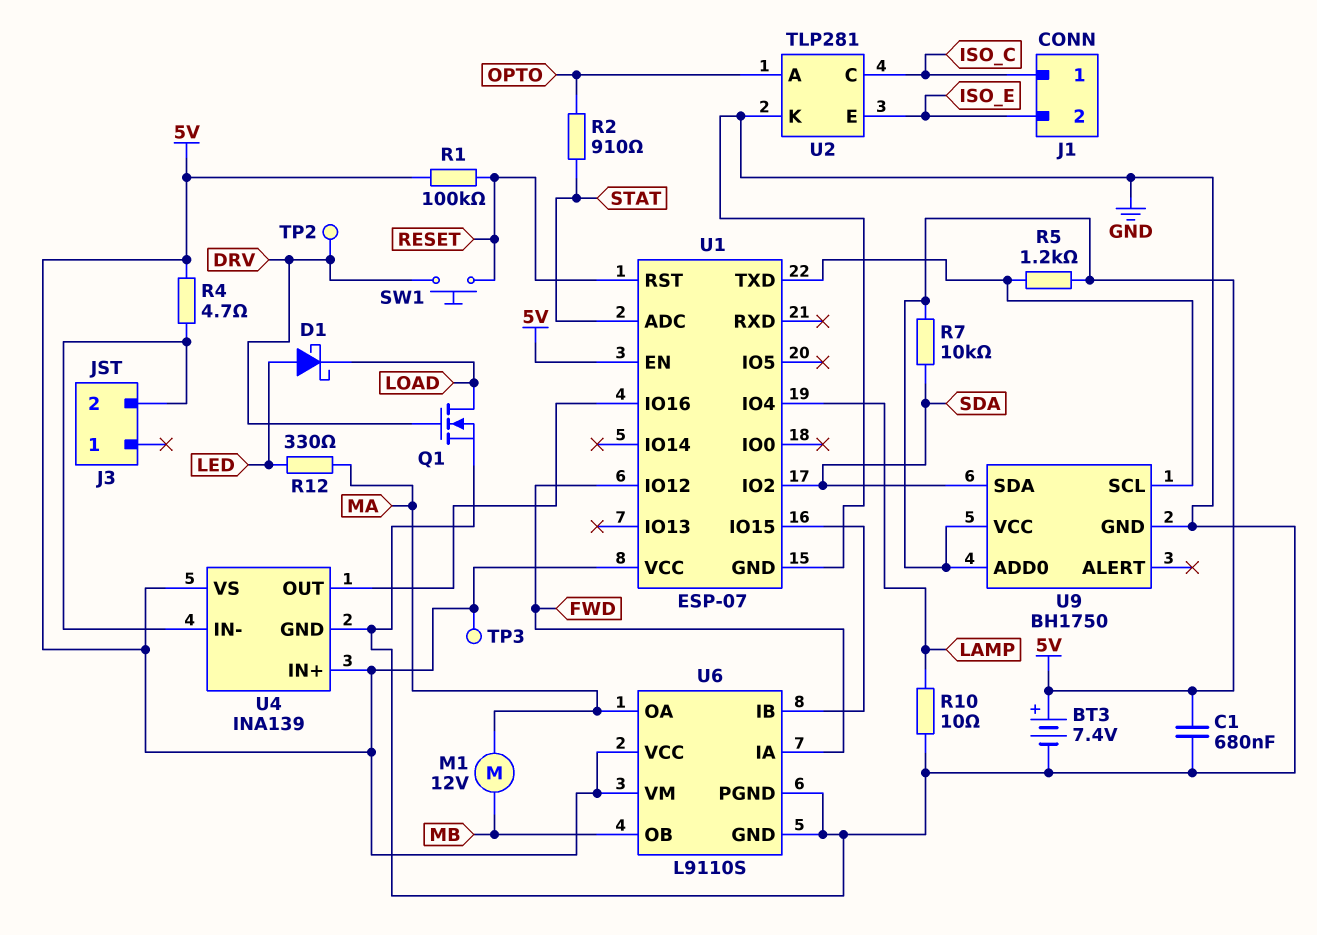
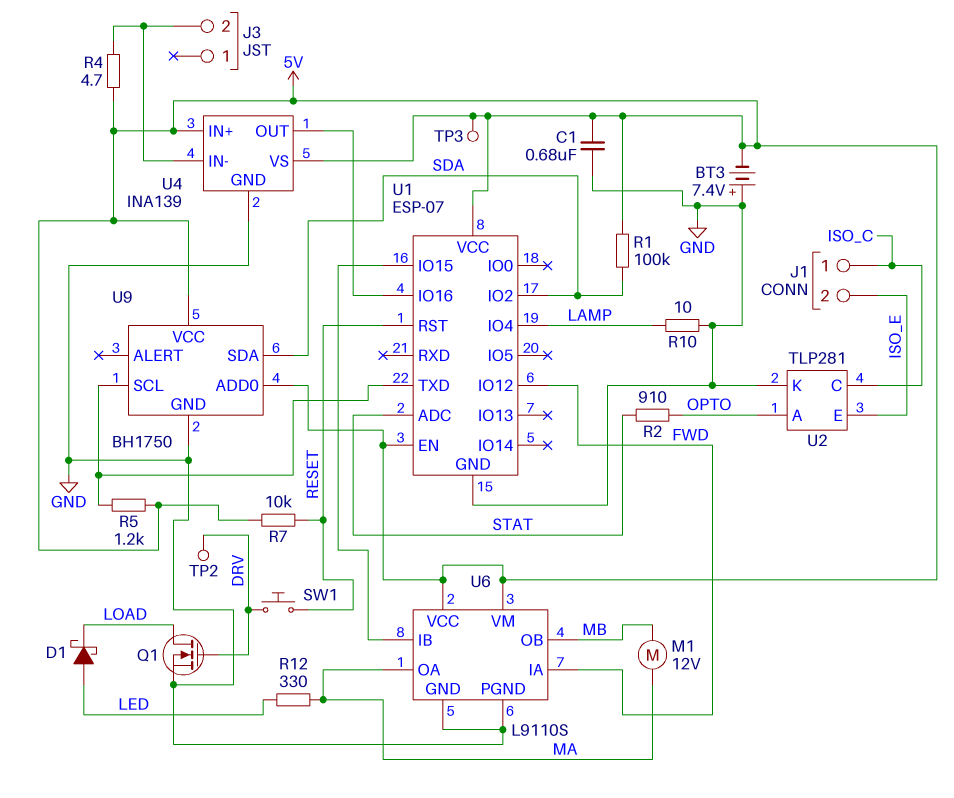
BT3: 7.4V (plus 5V, minus GND) -> 7.4V (plus GND, minus 5V)
R1: 100k (5V, RESET) -> 100k (5V, SDA)
R7: 10k (5V, SDA) -> 10k (5V, RESET)

